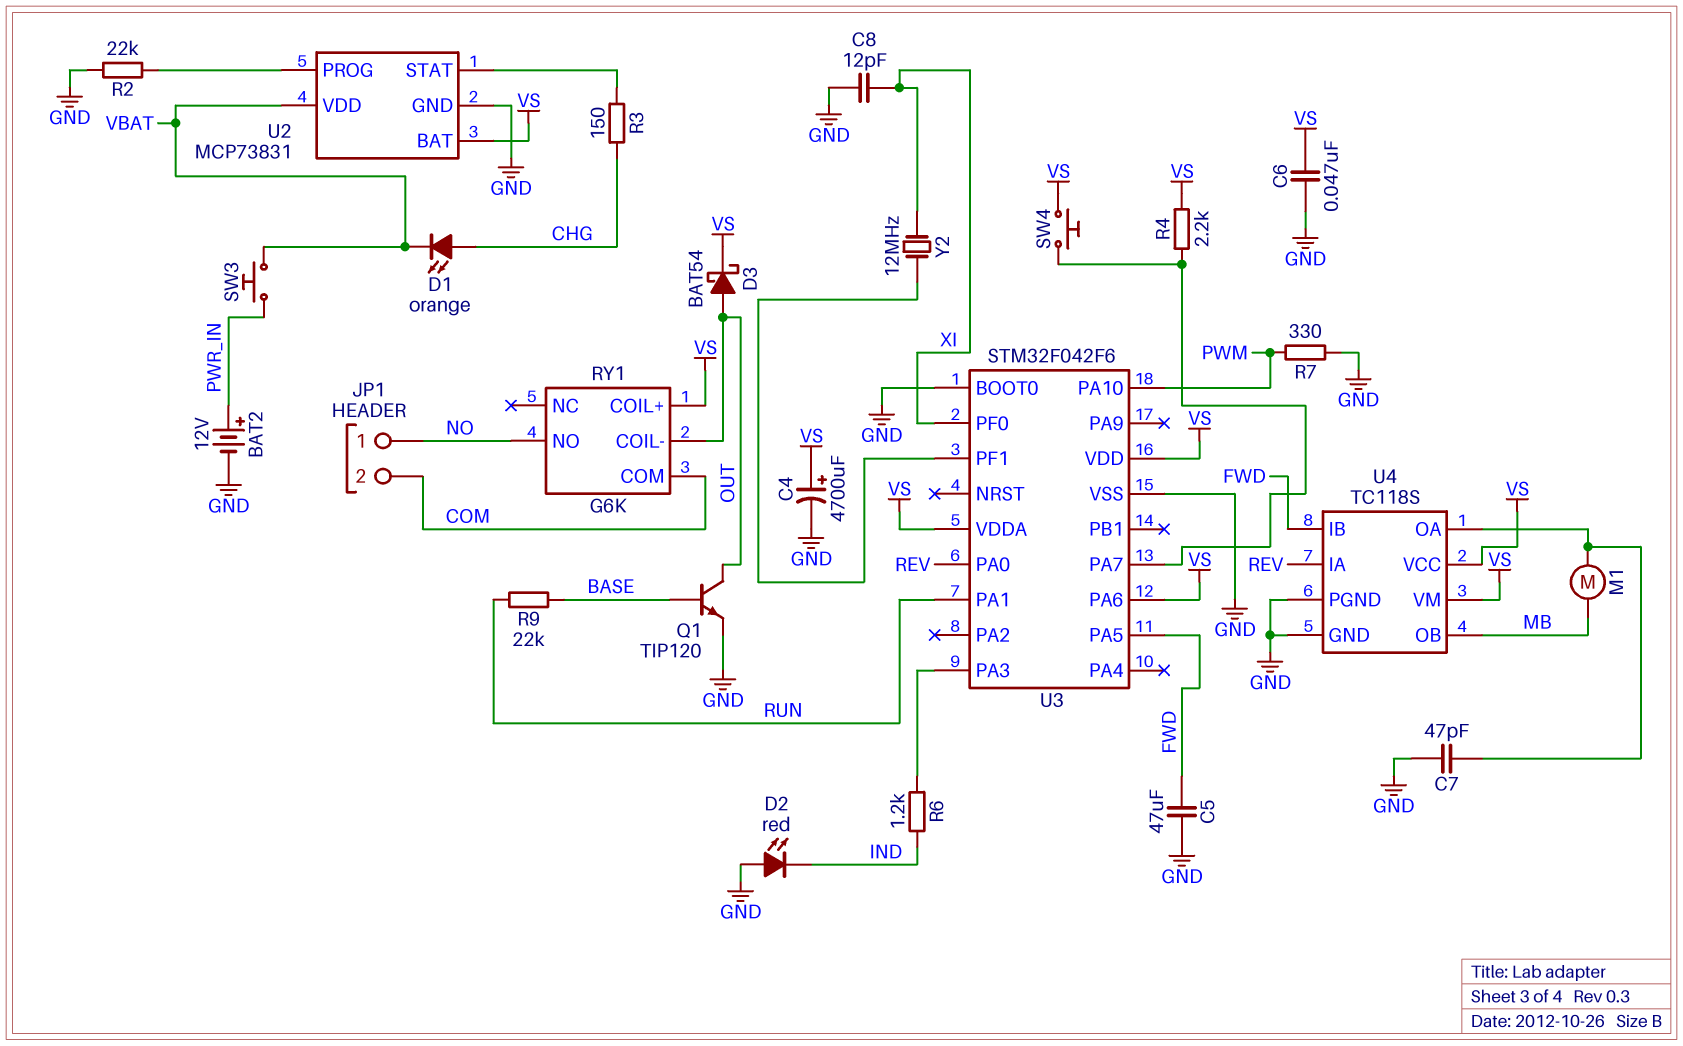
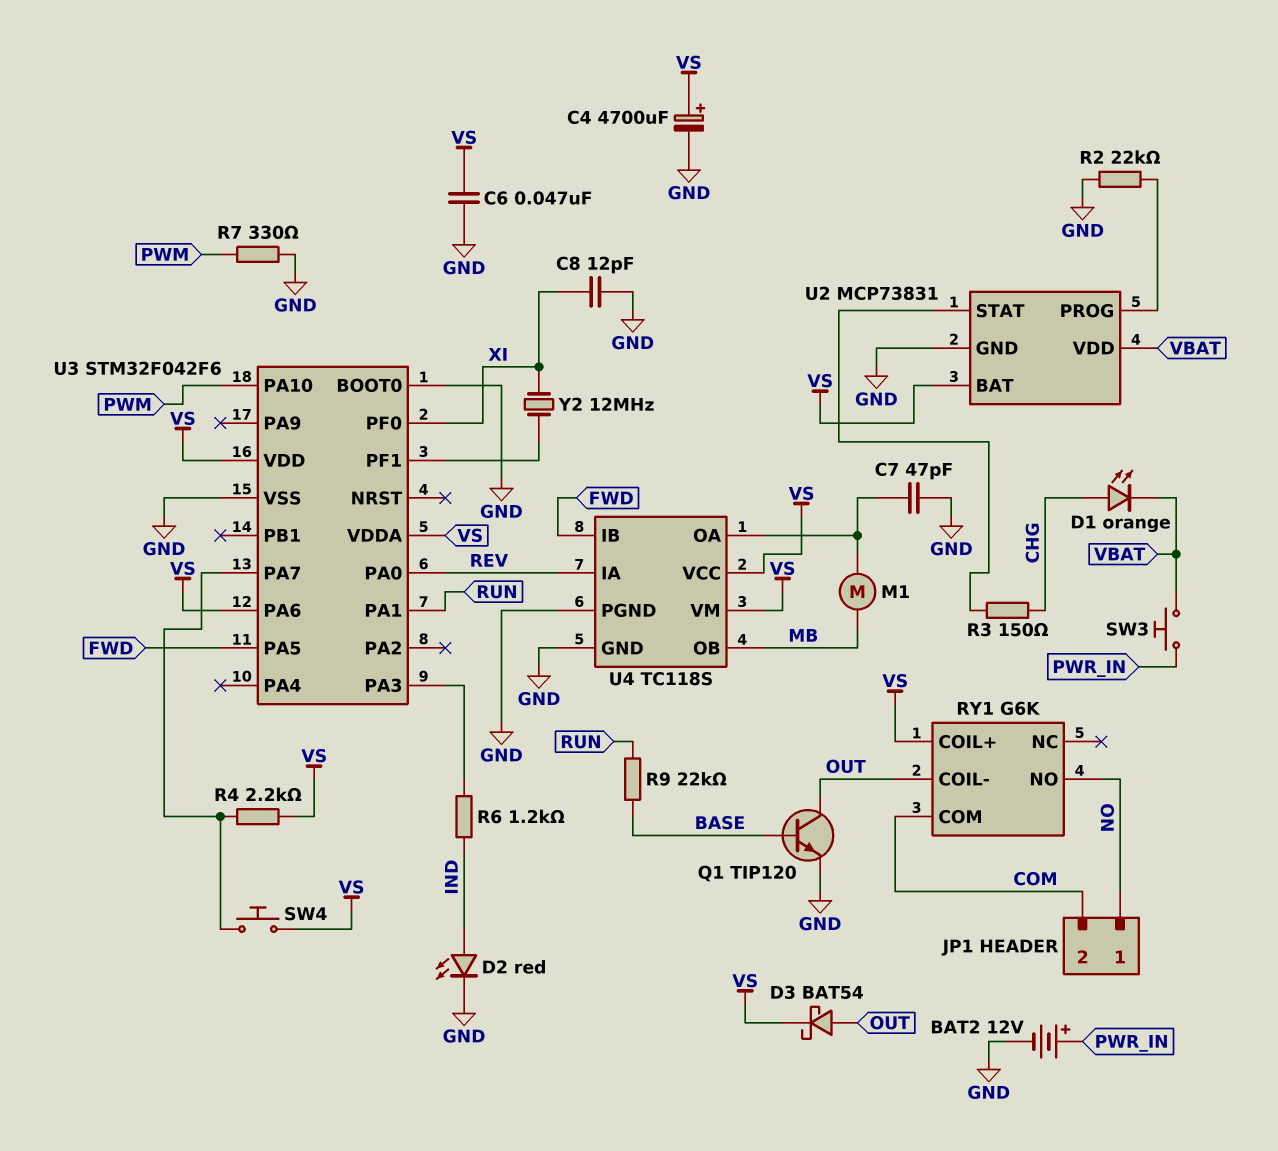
C5: 47uF (FWD, GND) -> none
D2: LED red (A GND, K IND) -> LED red (A IND, K GND)

